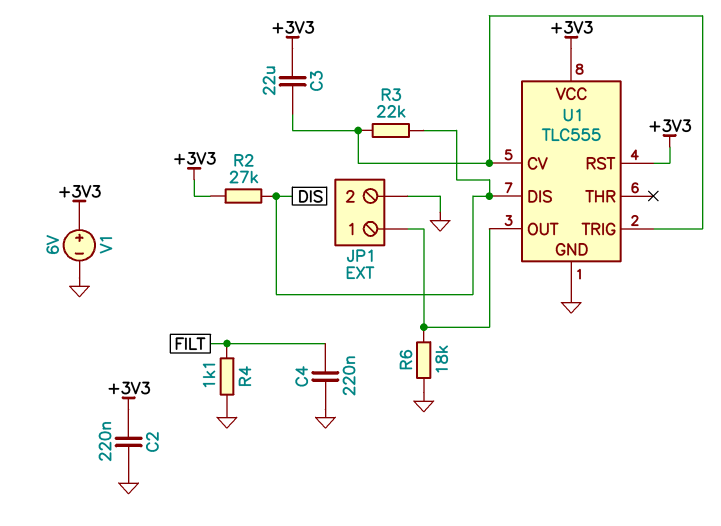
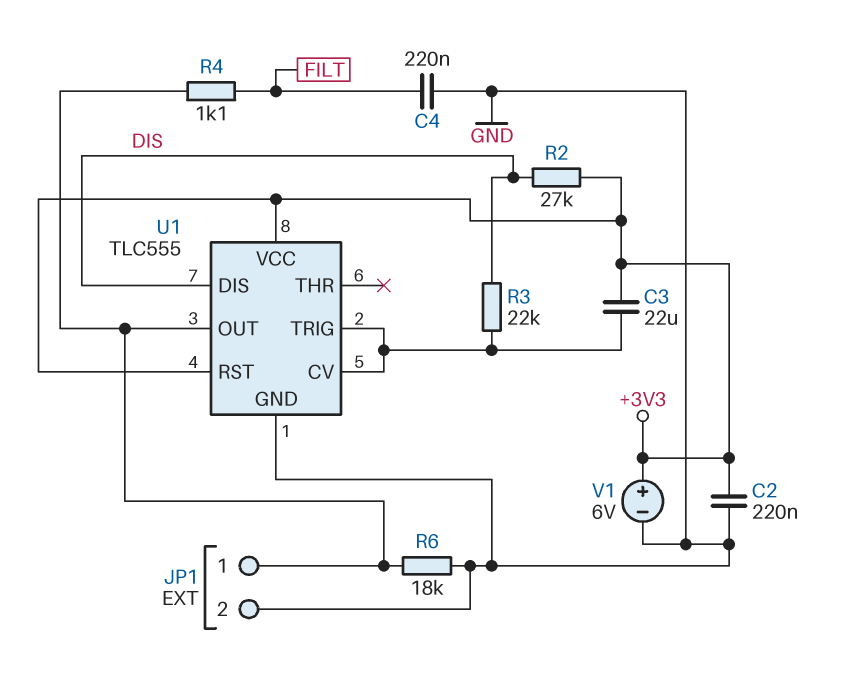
R4: 1.1k (FILT, GND) -> 1.1k (FILT, JP1/1)

